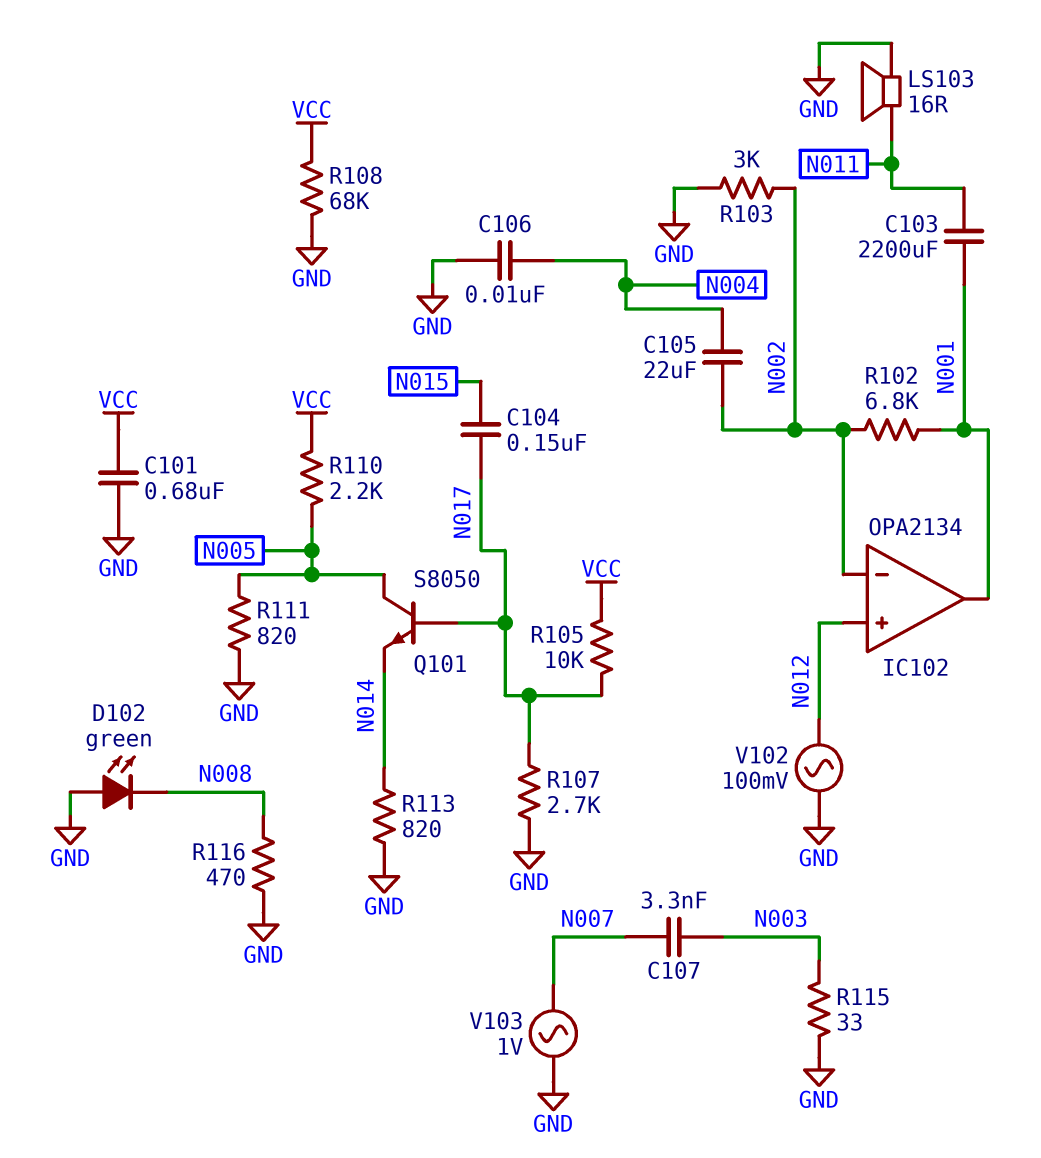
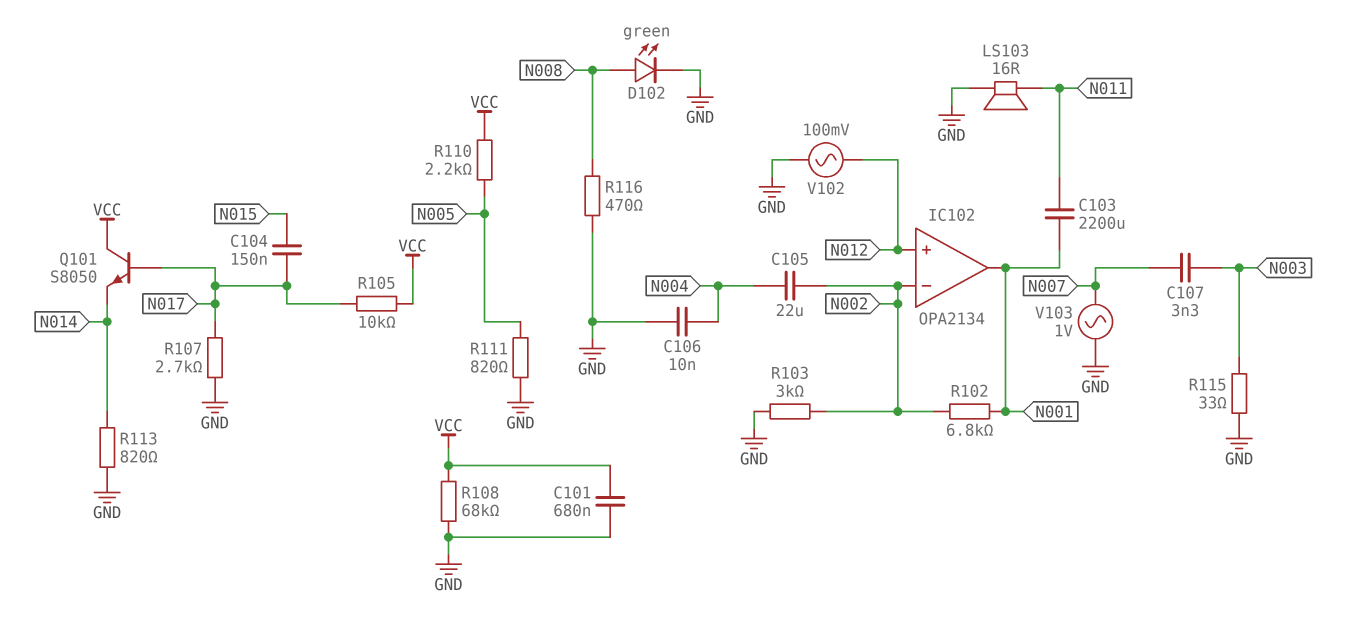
D102: LED green (A GND, K N008) -> LED green (A N008, K GND)
Q101: NPN S8050 (B N017, C N005, E N014) -> NPN S8050 (B N017, C VCC, E N014)

